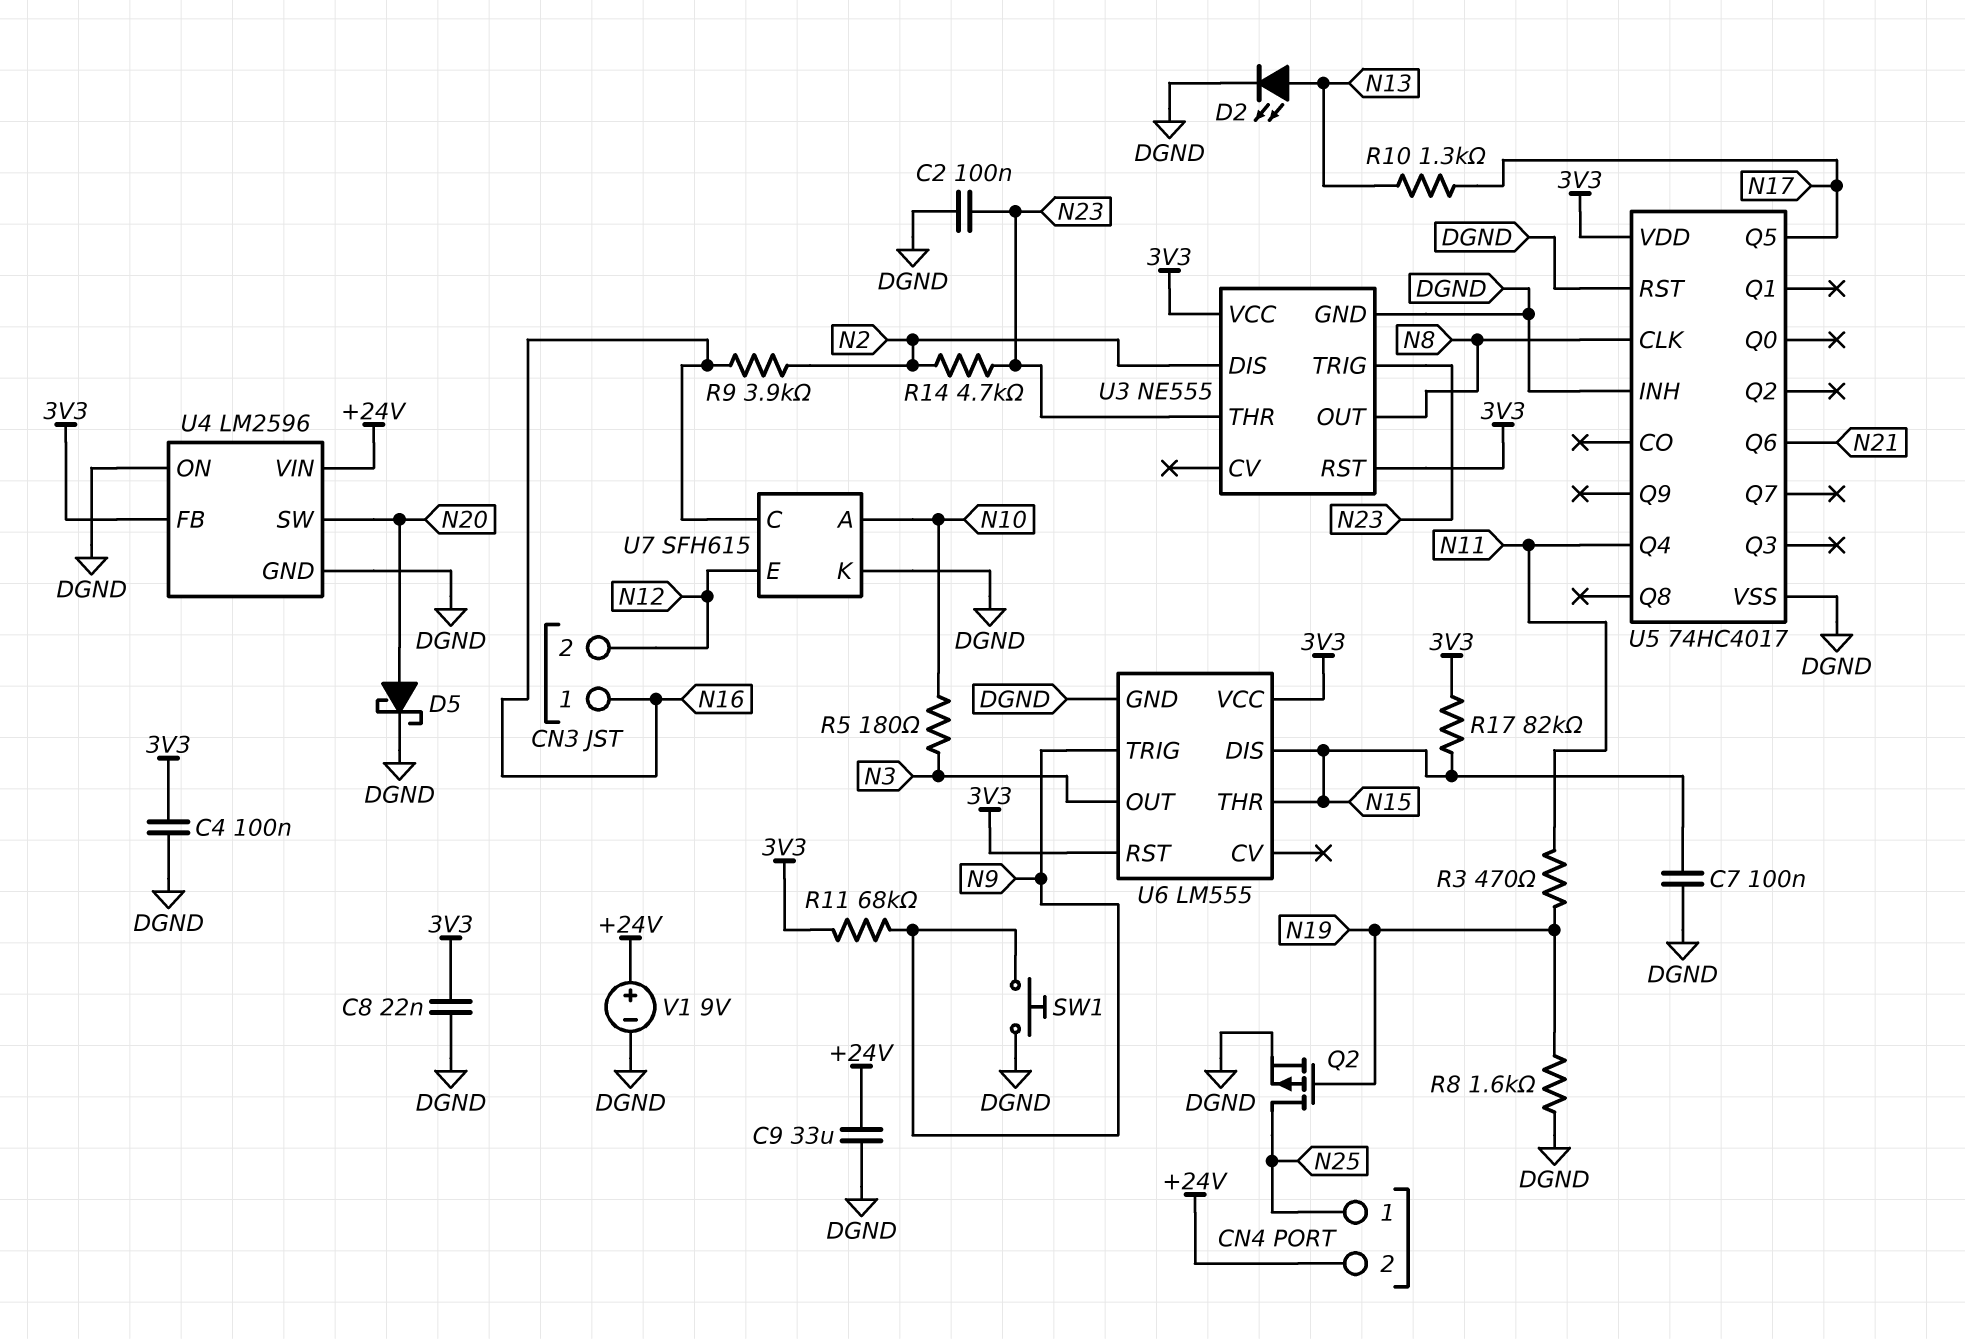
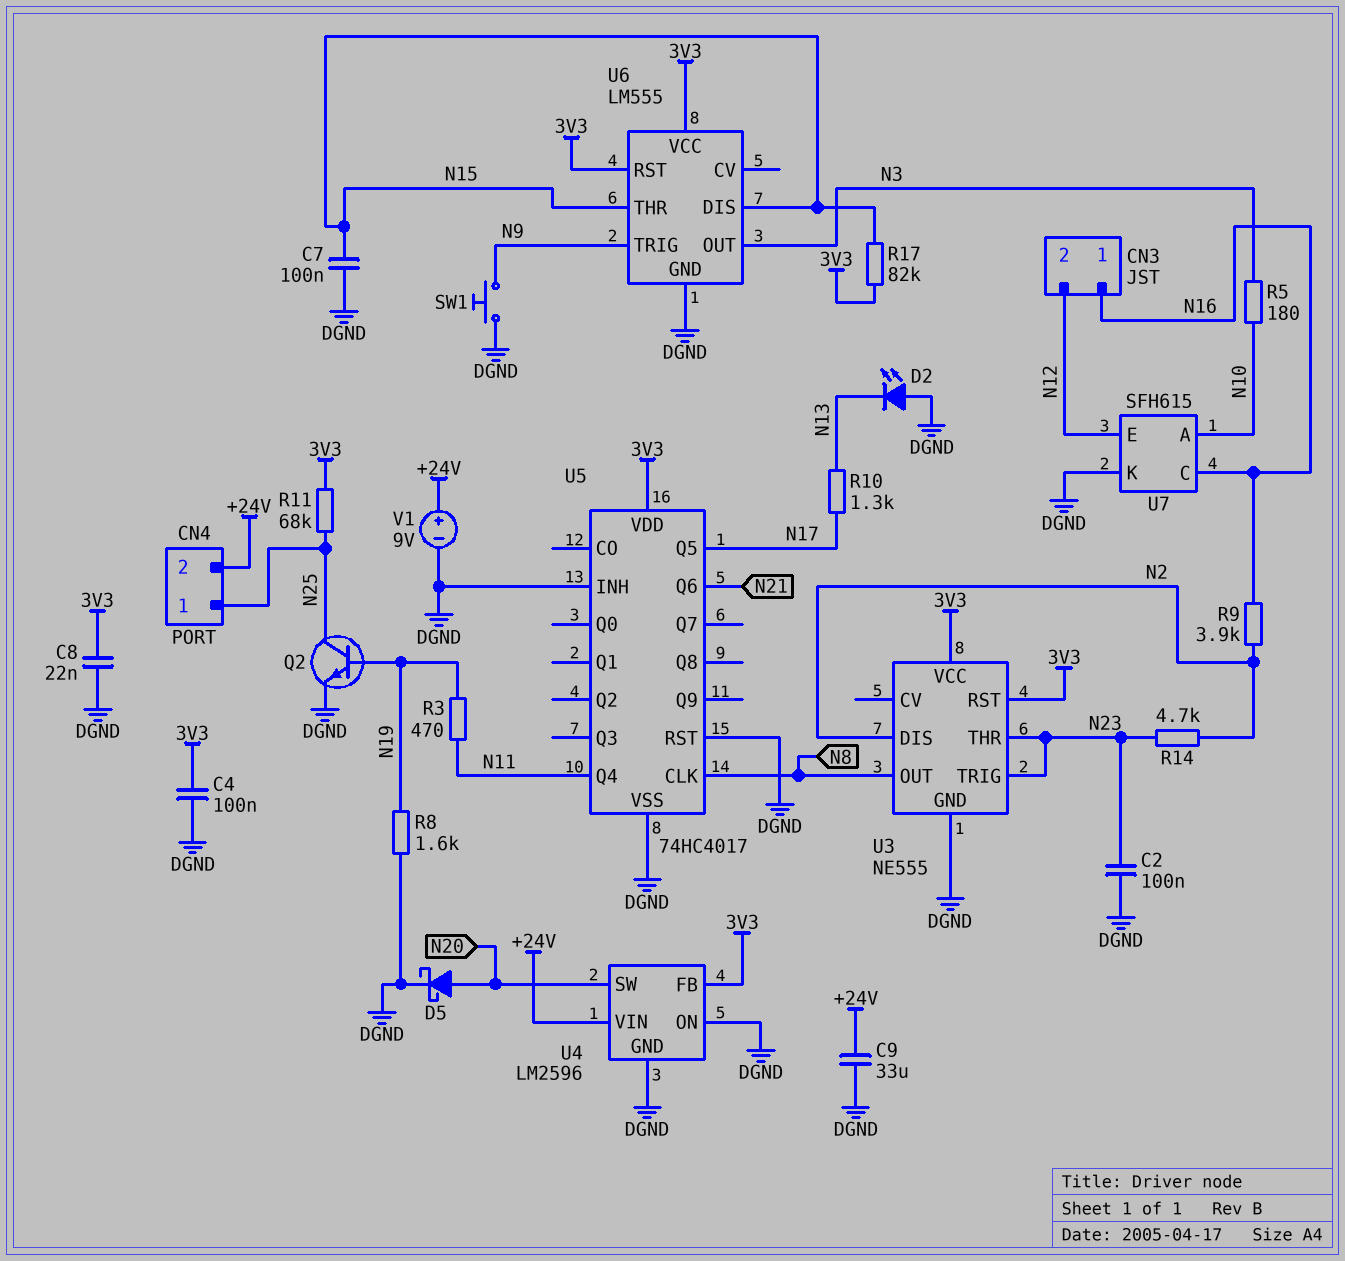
D2: LED (A N13, K DGND) -> LED (A DGND, K N13)
Q2: PMOS (G N19, D N25, S DGND) -> NPN (B N19, C N25, E DGND)
R11: 68k (3V3, N9) -> 68k (3V3, N25)

